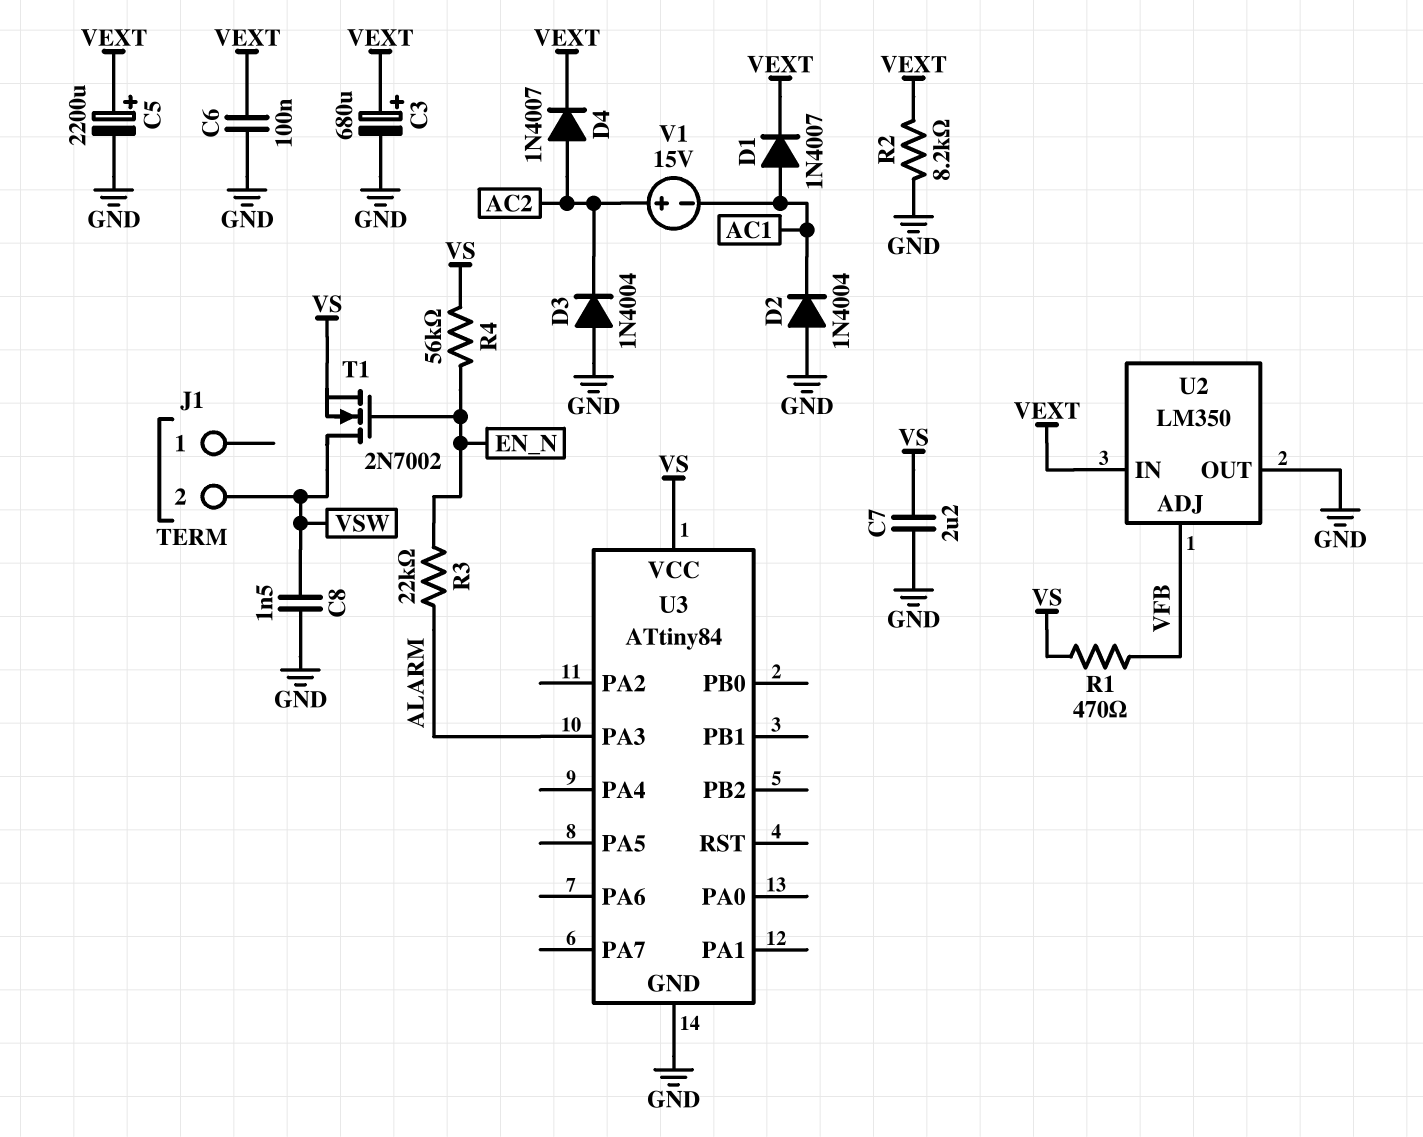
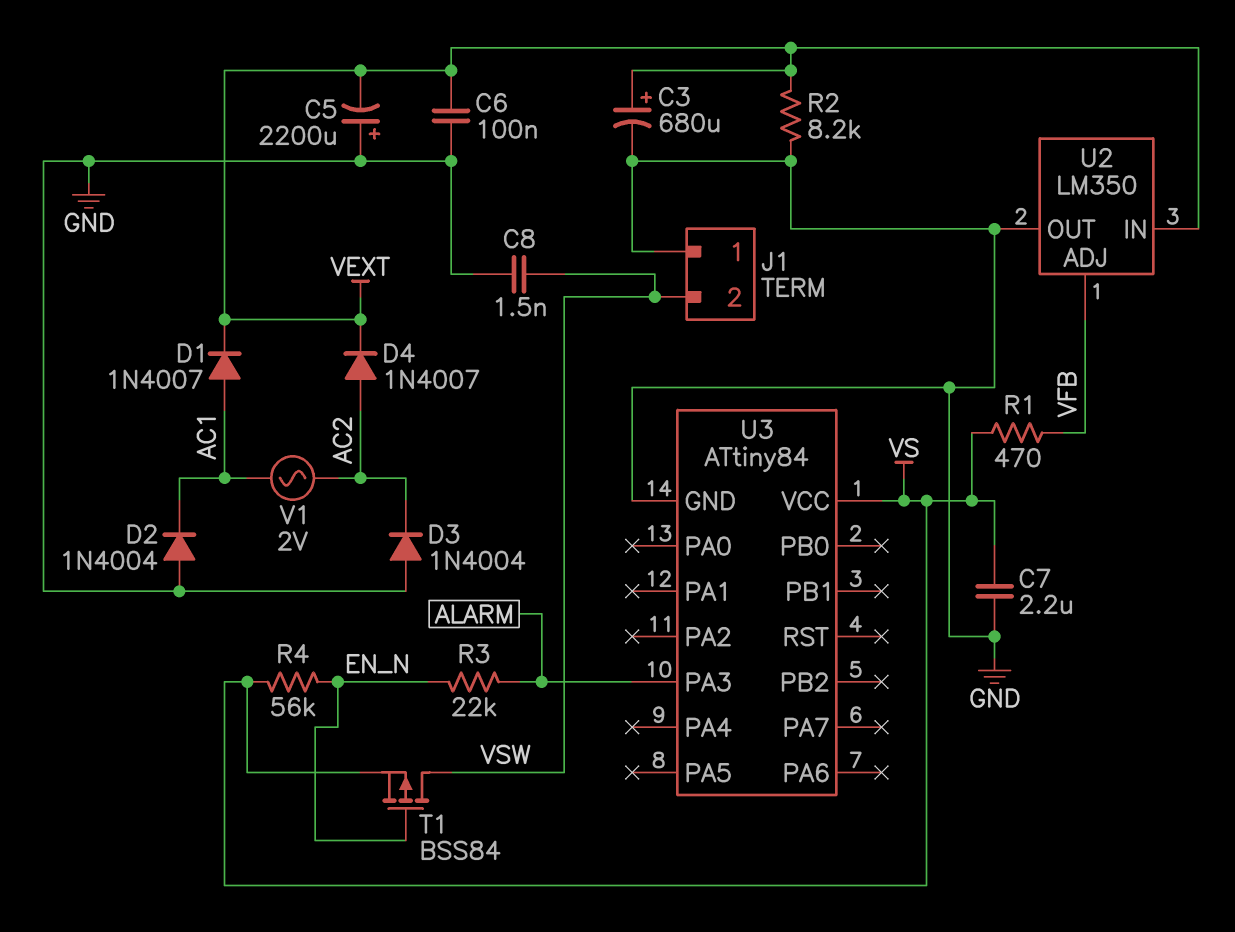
C5: 2200uF (plus VEXT, minus GND) -> 2200uF (plus GND, minus VEXT)
J1 pin 1: none -> GND
T1: NMOS 2N7002 (G EN_N, D VSW, S VS) -> PMOS BSS84 (G EN_N, D VSW, S VS)
V1: 15V (plus AC2, minus AC1) -> AC 2V (AC1, AC2)

